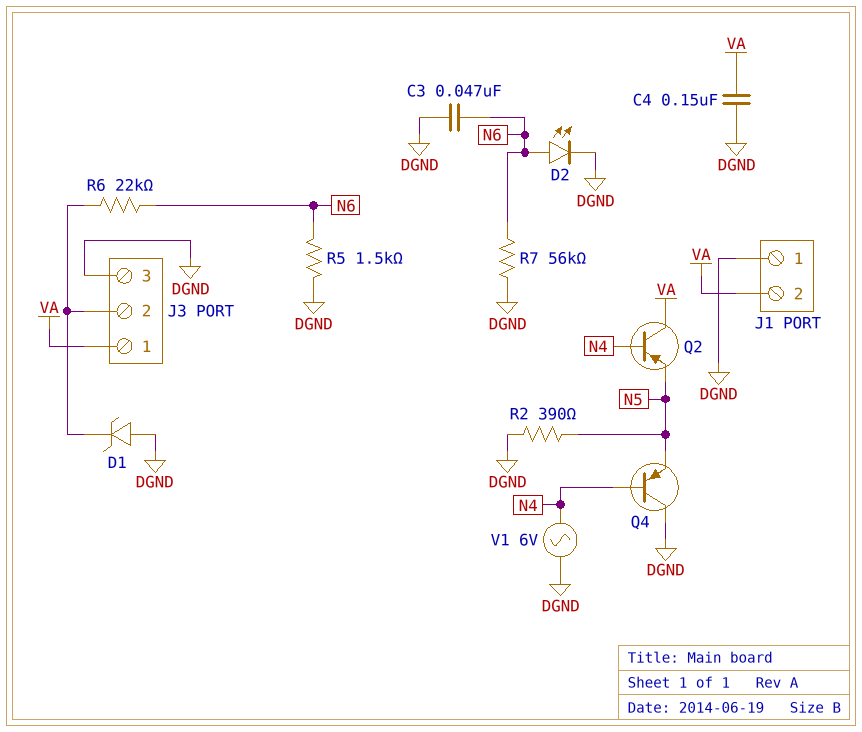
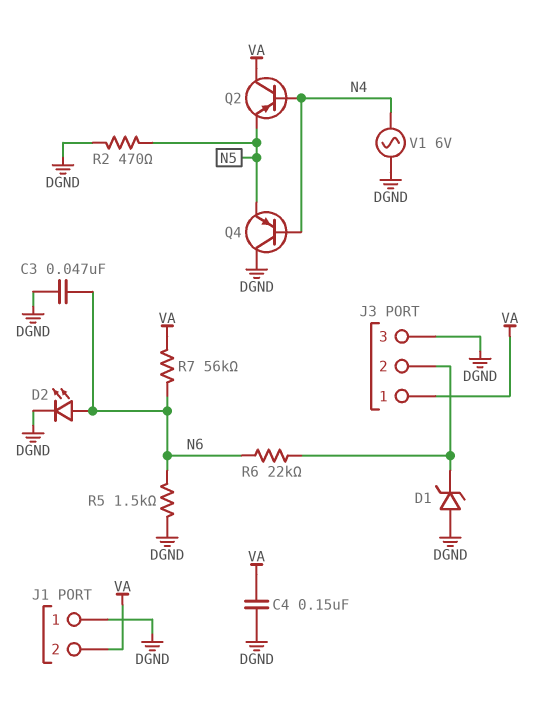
R2: 390 (DGND, N5) -> 470 (DGND, N5)
R7: 56k (DGND, N6) -> 56k (N6, VA)

